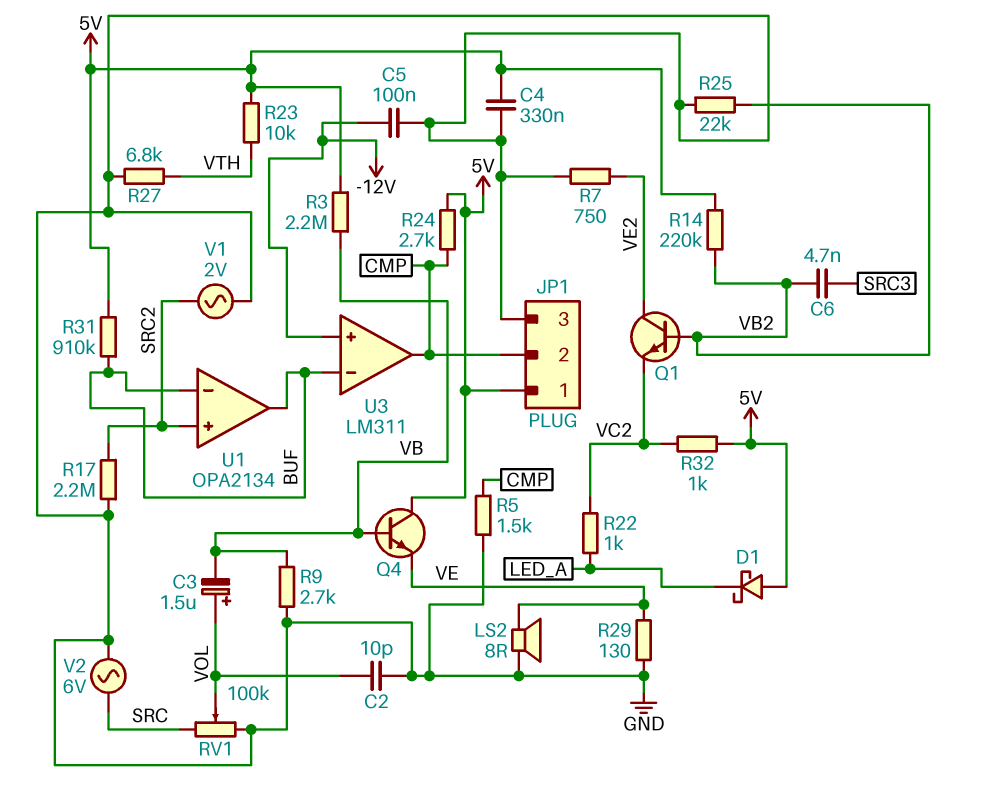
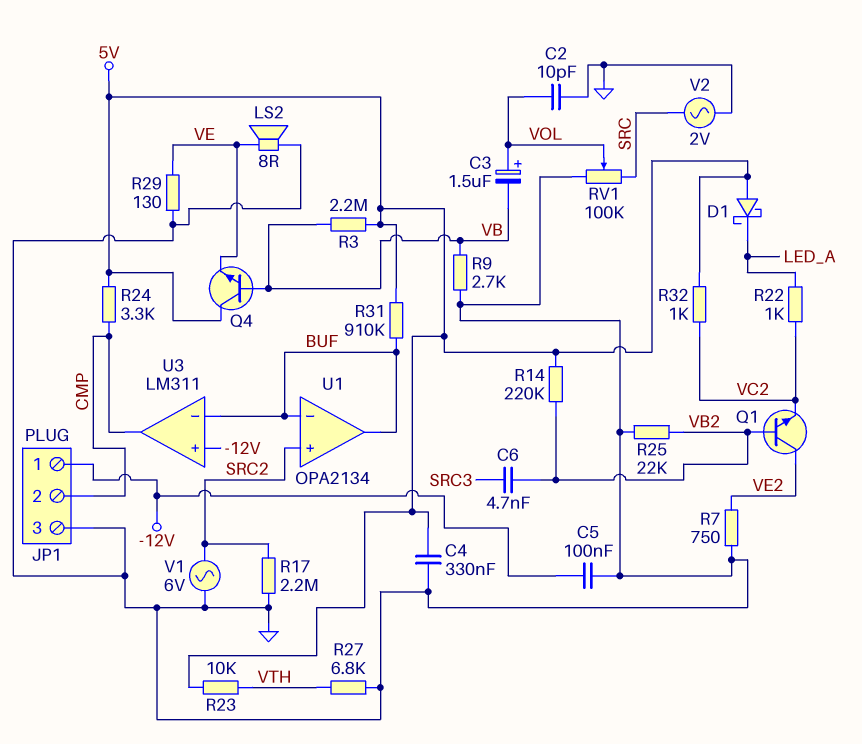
JP1 pin 1: 5V -> -12V
R5: 1.5k (CMP, GND) -> none
R24: 2.7k (5V, CMP) -> 3.3k (5V, CMP)
V1: AC 2V (GND, SRC2) -> AC 6V (GND, SRC2)
V2: AC 6V (GND, SRC) -> AC 2V (GND, SRC)

